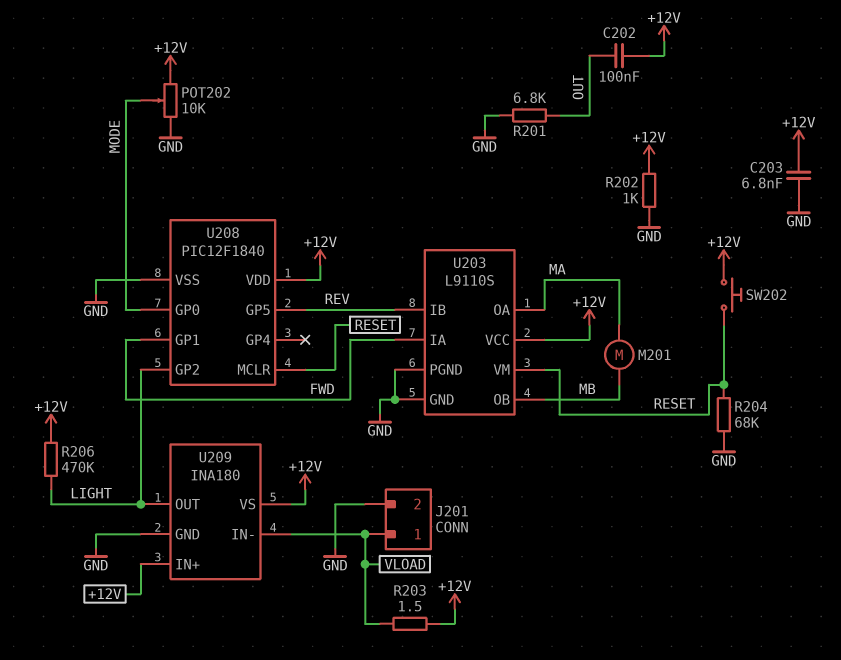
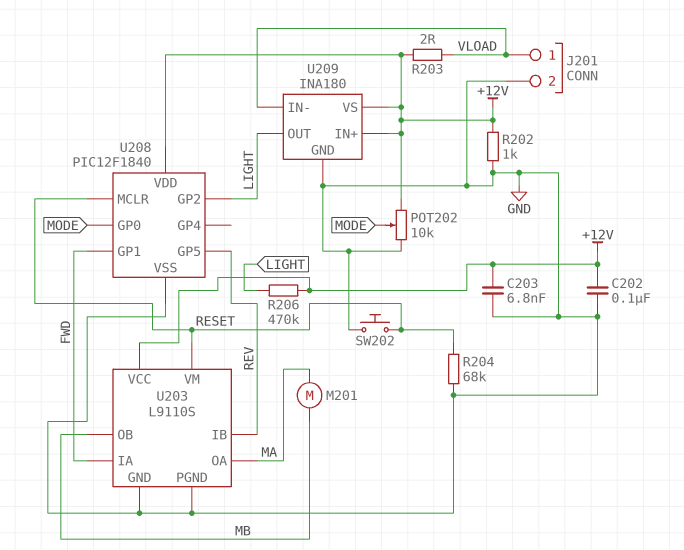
C202: 100nF (+12V, OUT) -> 100nF (+12V, GND)
R201: 6.8k (GND, OUT) -> none
R203: 1.5 (+12V, VLOAD) -> 2 (+12V, VLOAD)
SW202: button (+12V, RESET) -> button (GND, RESET)

